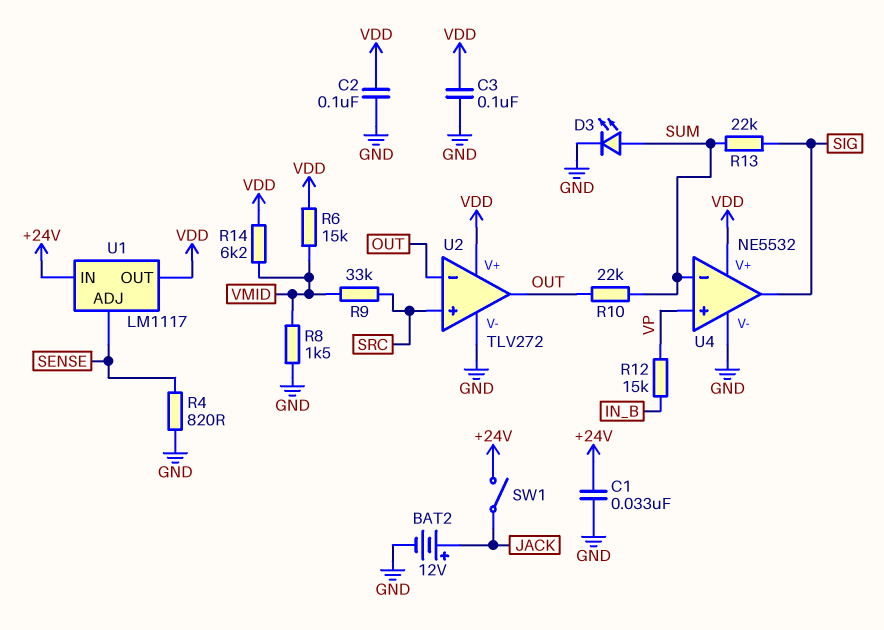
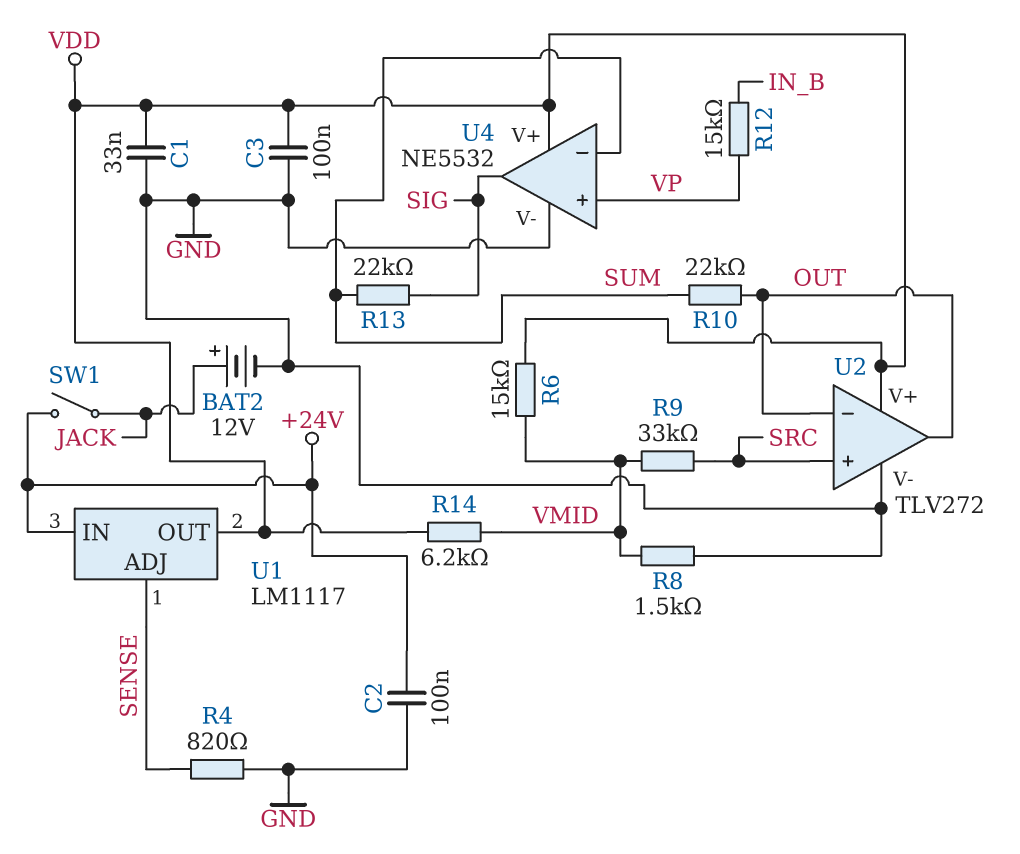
C1: 33nF (+24V, GND) -> 33nF (GND, VDD)
C2: 100nF (GND, VDD) -> 100nF (+24V, GND)
D3: LED (A SUM, K GND) -> none

